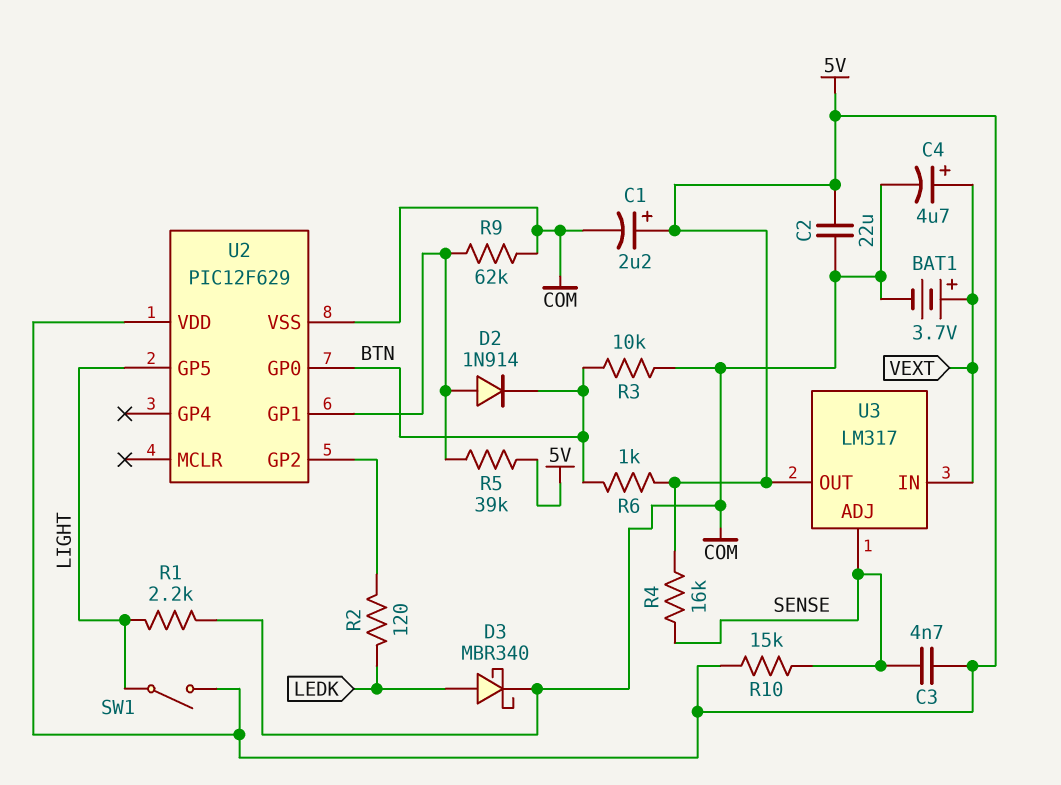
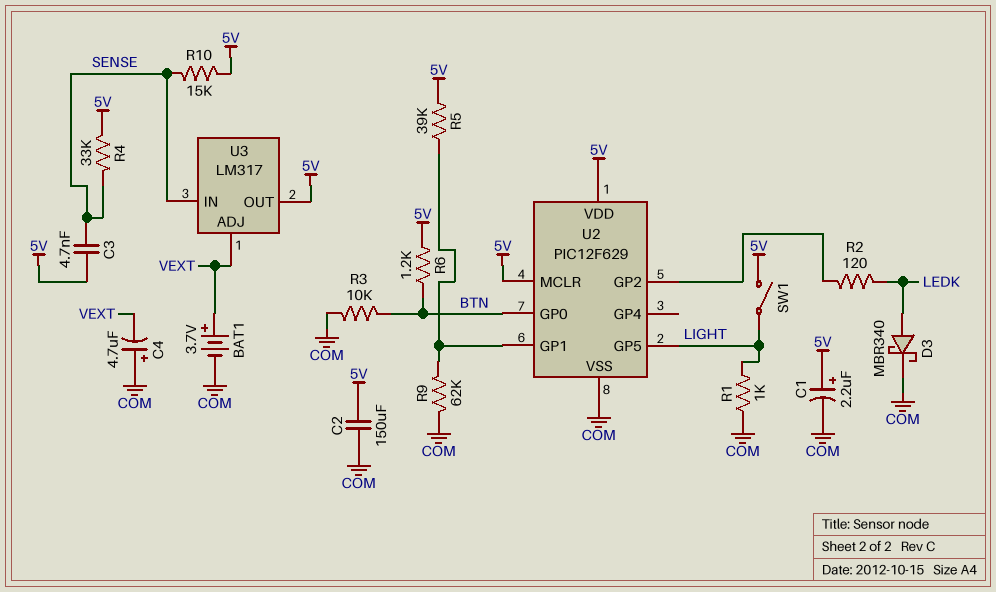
C2: 22uF (5V, COM) -> 150uF (5V, COM)
C4: 4.7uF (plus VEXT, minus COM) -> 4.7uF (plus COM, minus VEXT)
D2: diode 1N914 (A U2/GP1, K BTN) -> none
R1: 2.2k (COM, LIGHT) -> 1k (COM, LIGHT)
R4: 16k (5V, SENSE) -> 33k (5V, SENSE)
R6: 1k (5V, BTN) -> 1.2k (5V, BTN)
U2 pin MCLR: none -> 5V
U3 pin ADJ: SENSE -> VEXT
U3 pin IN: VEXT -> SENSE

